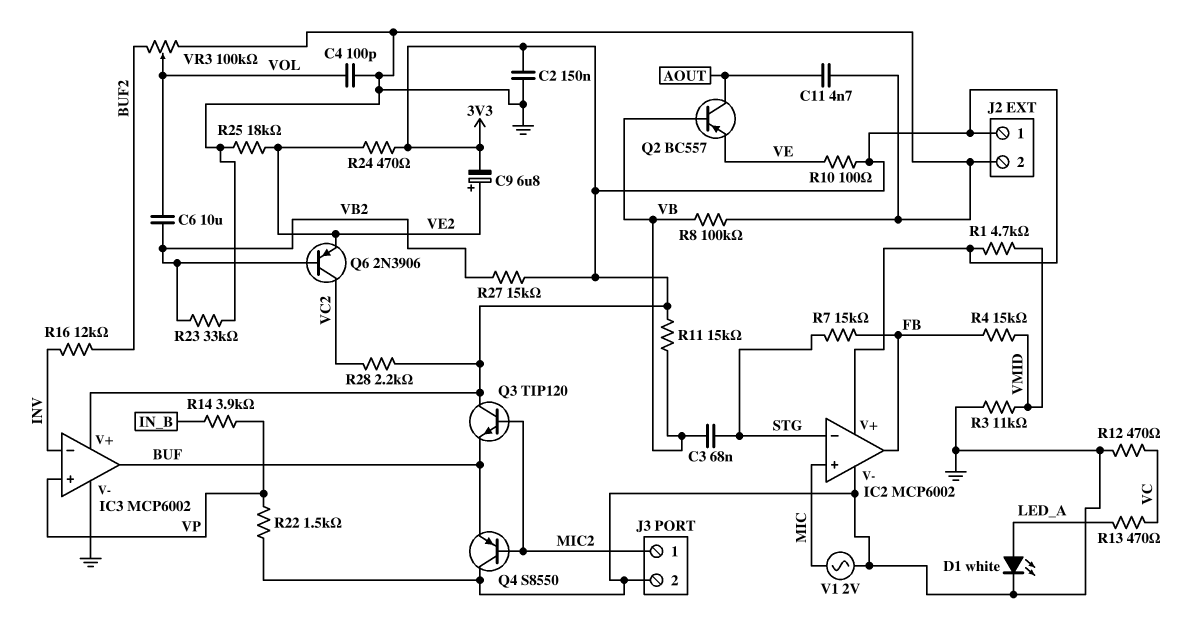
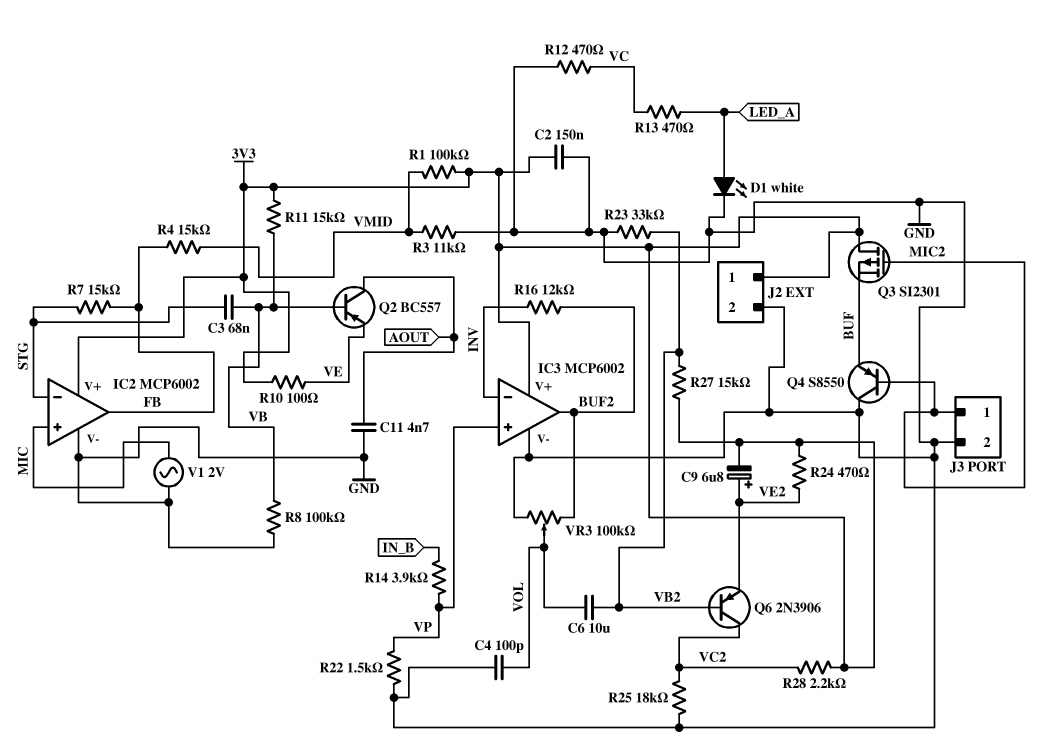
IC3 pin out: BUF -> BUF2
Q3: NPN TIP120 (B MIC2, C 3V3, E BUF) -> PMOS SI2301 (G MIC2, D 3V3, S BUF)
R1: 4.7k (3V3, VMID) -> 100k (3V3, VMID)
R25: 18k (GND, VE2) -> 18k (GND, VC2)

